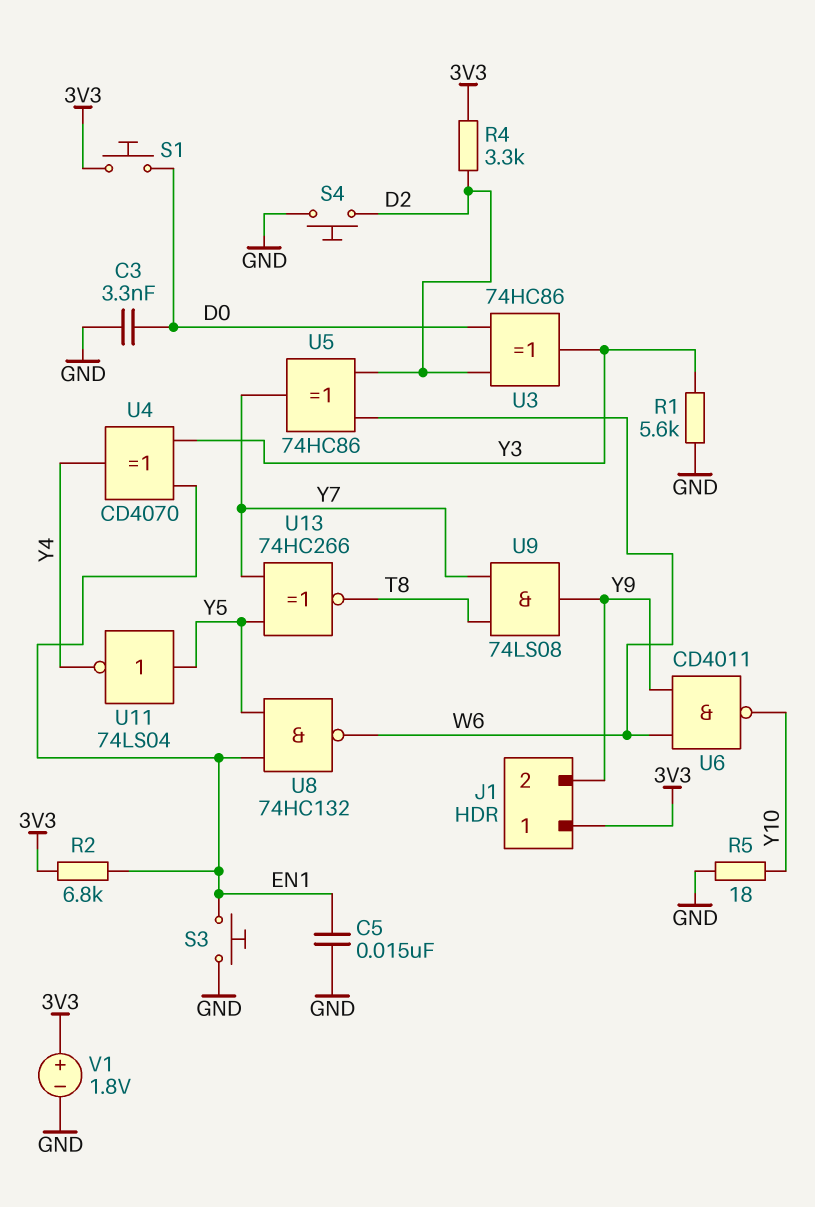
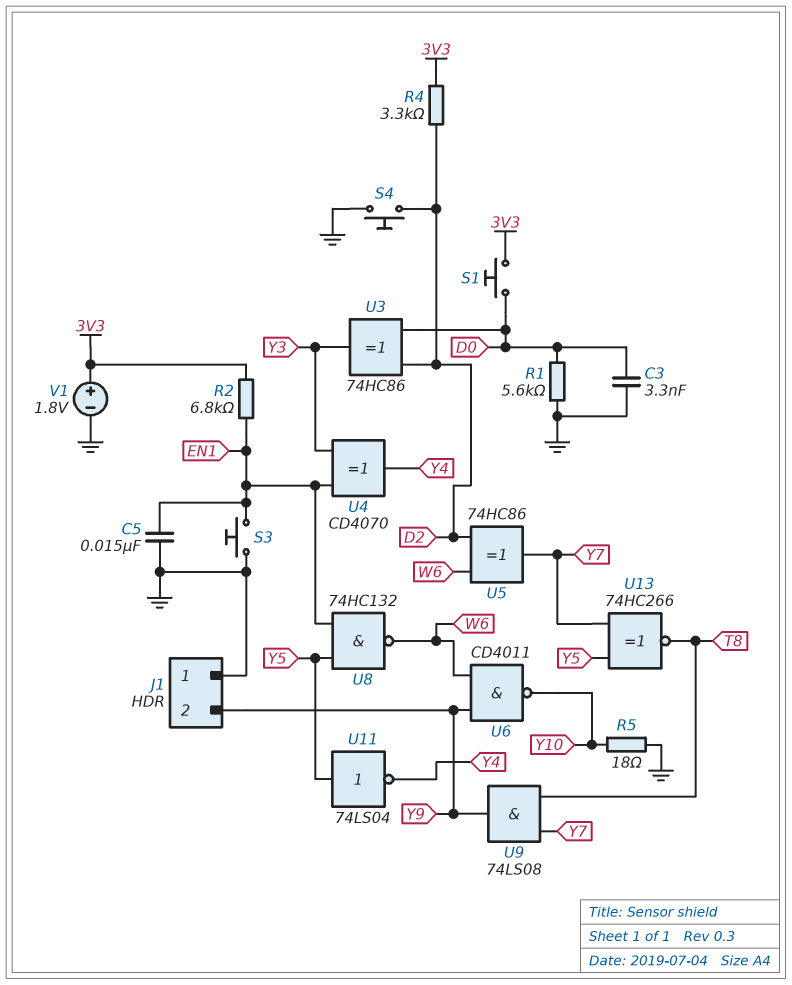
J1 pin 1: 3V3 -> GND
R1: 5.6k (GND, Y3) -> 5.6k (D0, GND)

